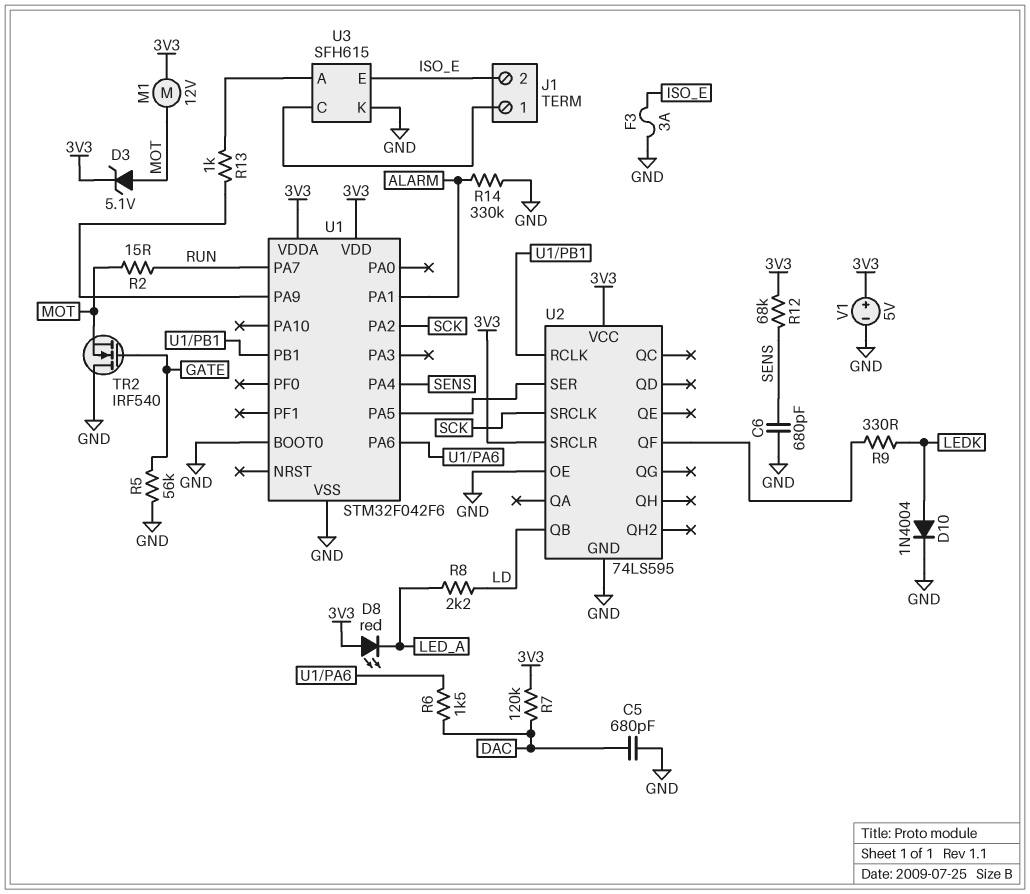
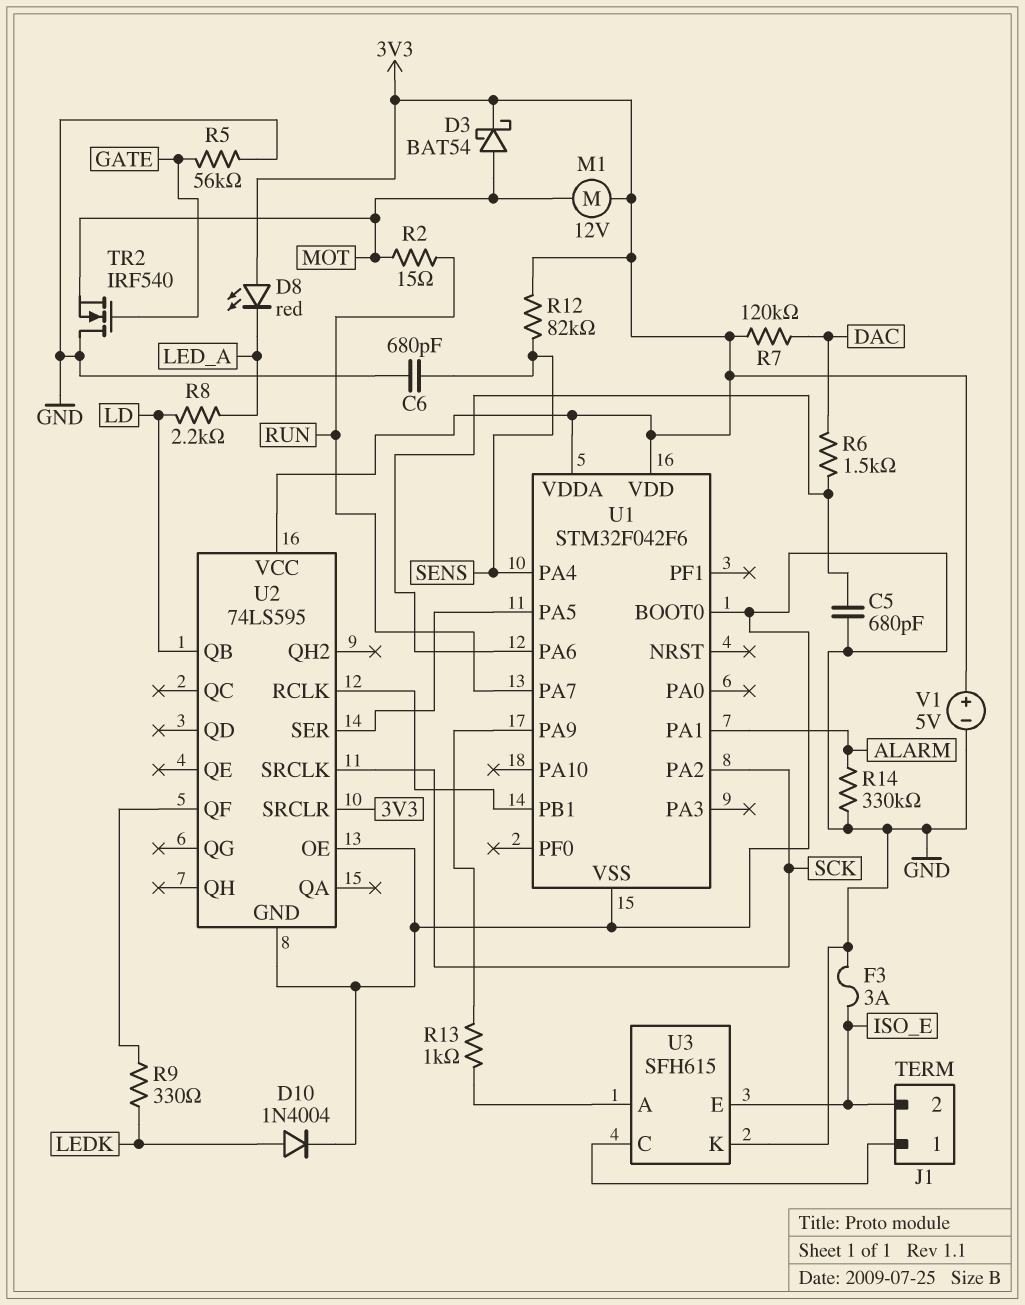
C5: 680pF (DAC, GND) -> 680pF (GND, U1/PA6)
D3: zener 5.1V (A MOT, K 3V3) -> schottky BAT54 (A MOT, K 3V3)
R12: 68k (3V3, SENS) -> 82k (3V3, SENS)

